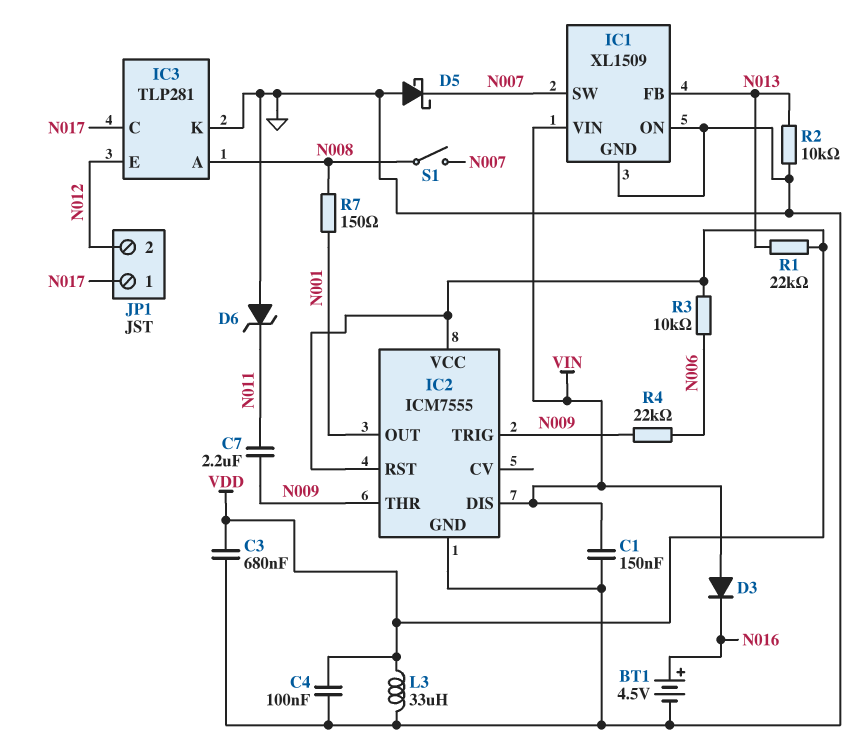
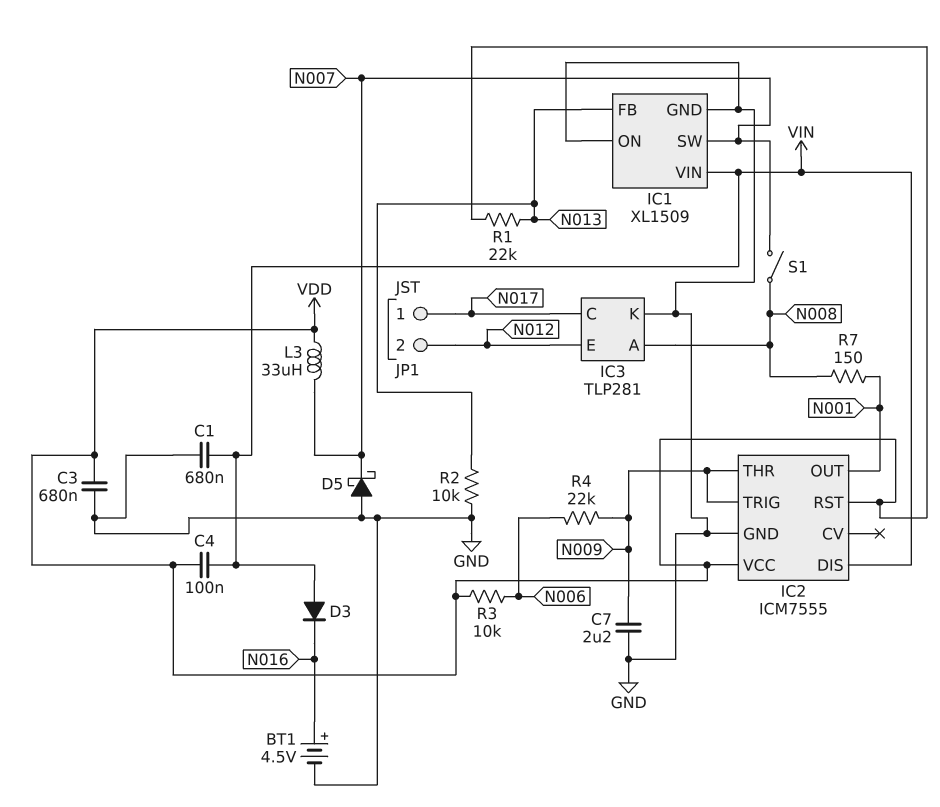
C1: 150nF (GND, VIN) -> 680nF (GND, VIN)
C4: 100nF (GND, VDD) -> 100nF (VDD, VIN)
C7: 2.2uF (N009, N011) -> 2.2uF (GND, N009)
D6: zener (A GND, K N011) -> none
L3: 33uH (GND, VDD) -> 33uH (N007, VDD)

